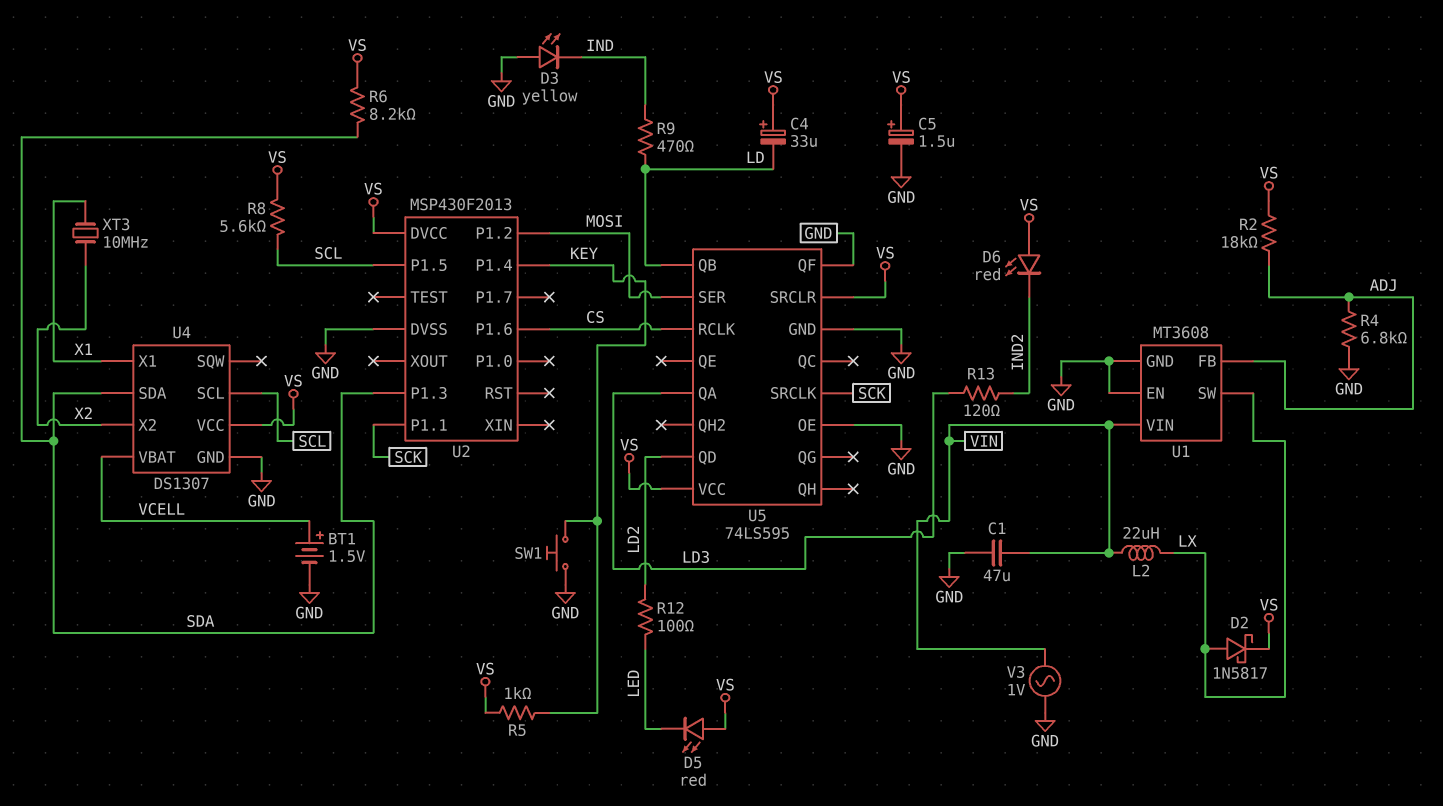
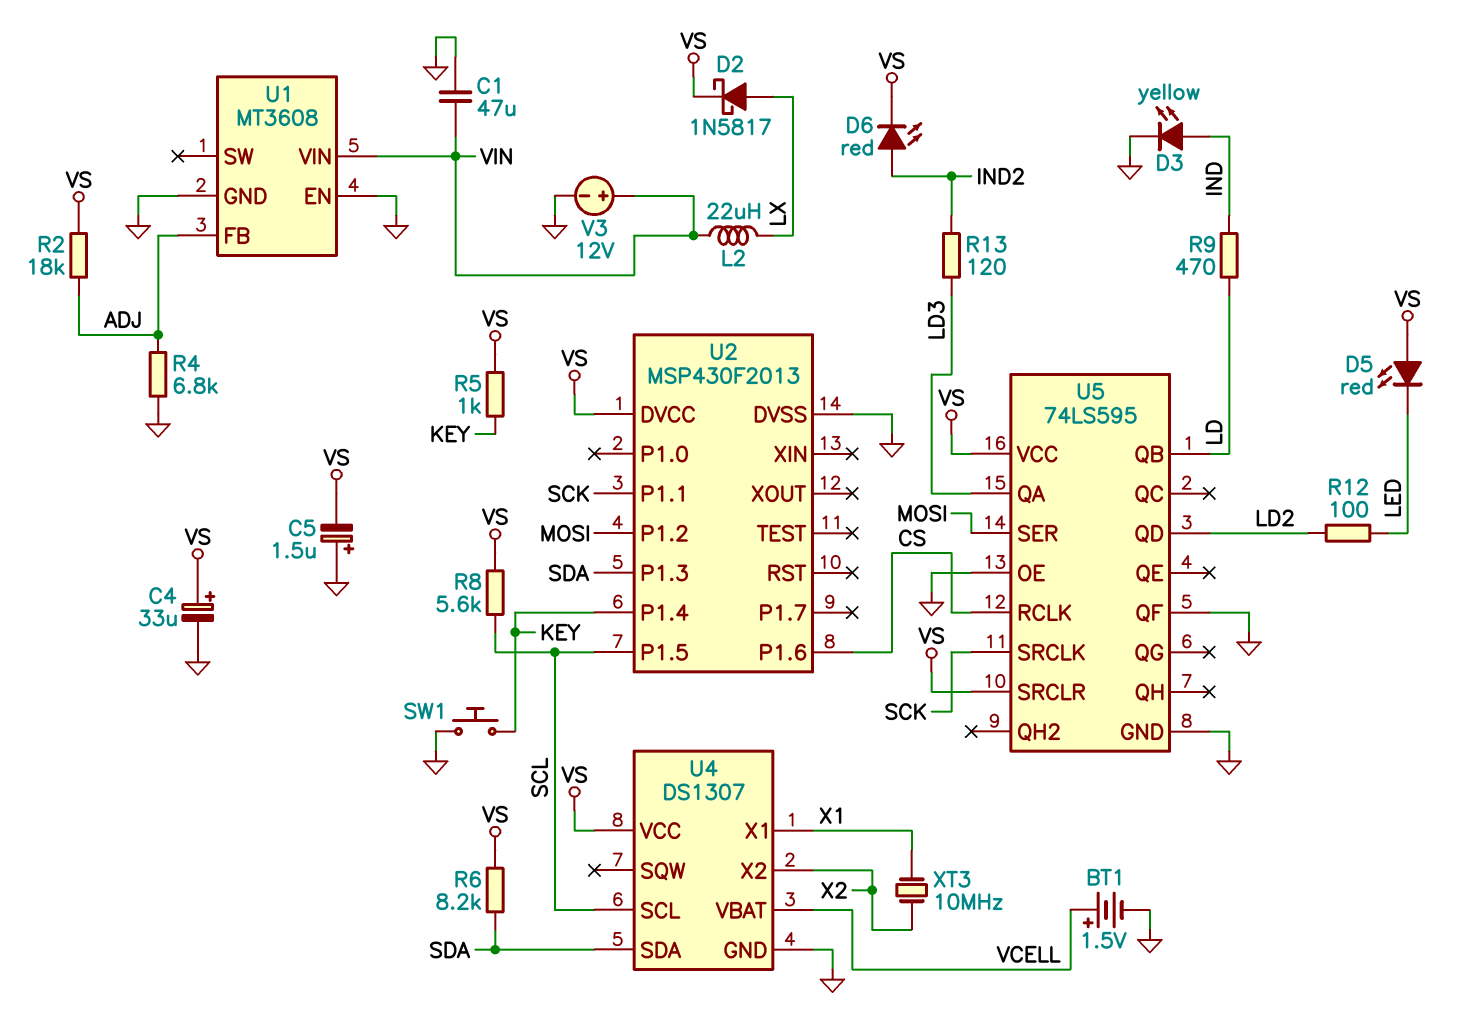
C4: 33uF (plus VS, minus LD) -> 33uF (plus VS, minus GND)
C5: 1.5uF (plus VS, minus GND) -> 1.5uF (plus GND, minus VS)
D3: LED yellow (A GND, K IND) -> LED yellow (A IND, K GND)
D6: LED red (A VS, K IND2) -> LED red (A IND2, K VS)
U1 pin SW: LX -> none
V3: AC 1V (GND, VIN) -> 12V (plus VIN, minus GND)

